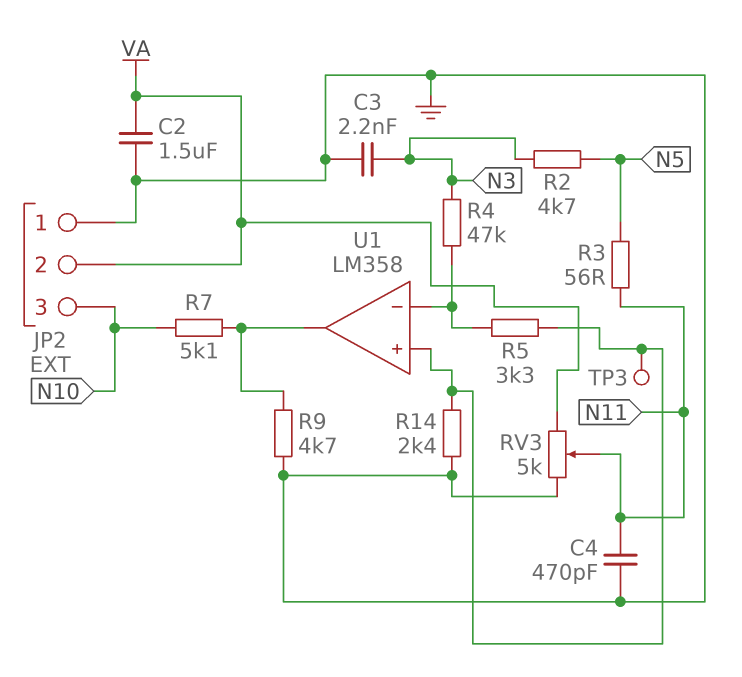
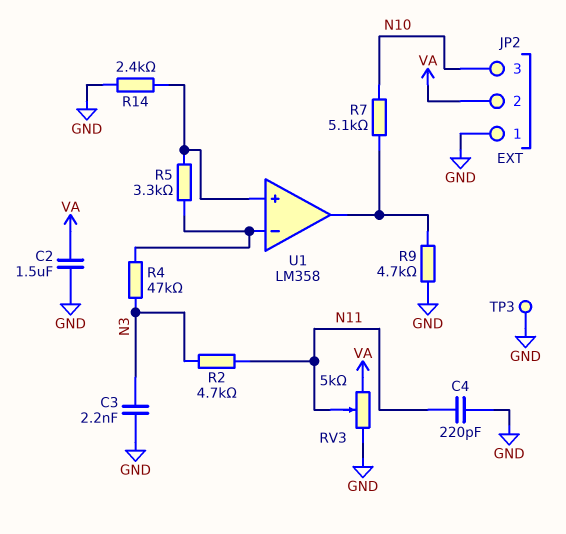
C4: 470pF (GND, N11) -> 220pF (GND, N11)
R2: 4.7k (N3, N5) -> 4.7k (N3, N11)
R3: 56 (N5, N11) -> none
TP3: test point (U1/in+) -> test point (GND)

